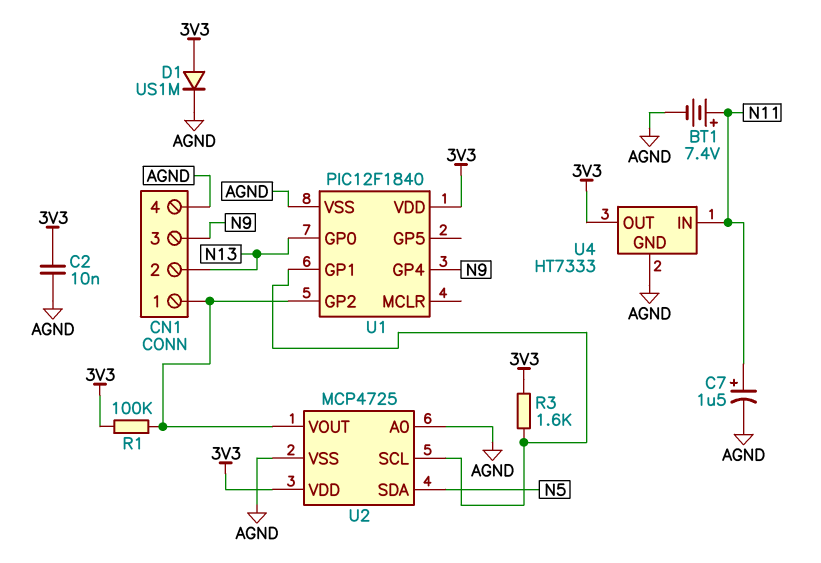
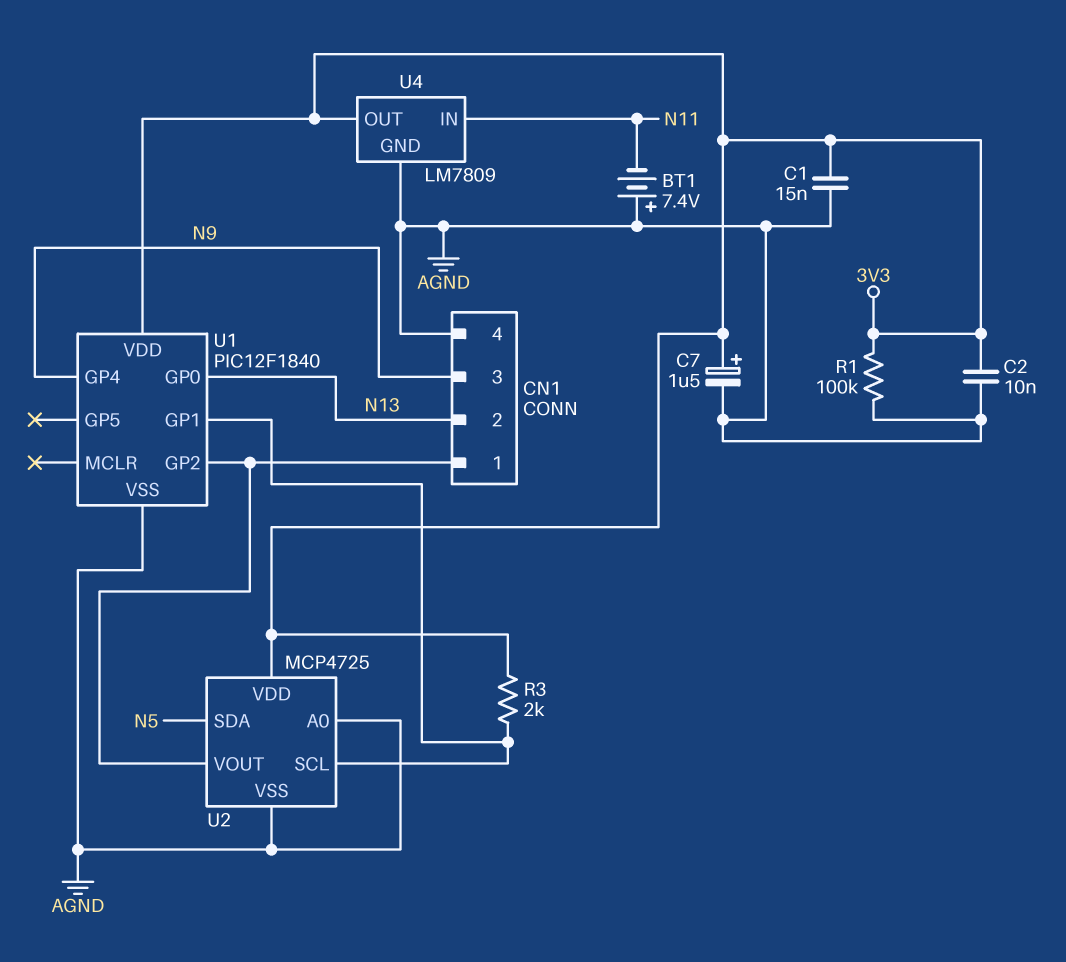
BT1: 7.4V (plus N11, minus AGND) -> 7.4V (plus AGND, minus N11)
C1: none -> 15nF (3V3, AGND)
C7: 1.5uF (plus N11, minus AGND) -> 1.5uF (plus 3V3, minus AGND)
D1: diode US1M (A 3V3, K AGND) -> none
R1: 100k (3V3, CN1/1) -> 100k (3V3, AGND)
R3: 1.6k (3V3, U1/GP1) -> 2k (3V3, U1/GP1)
U4: HT7333 -> LM7809

